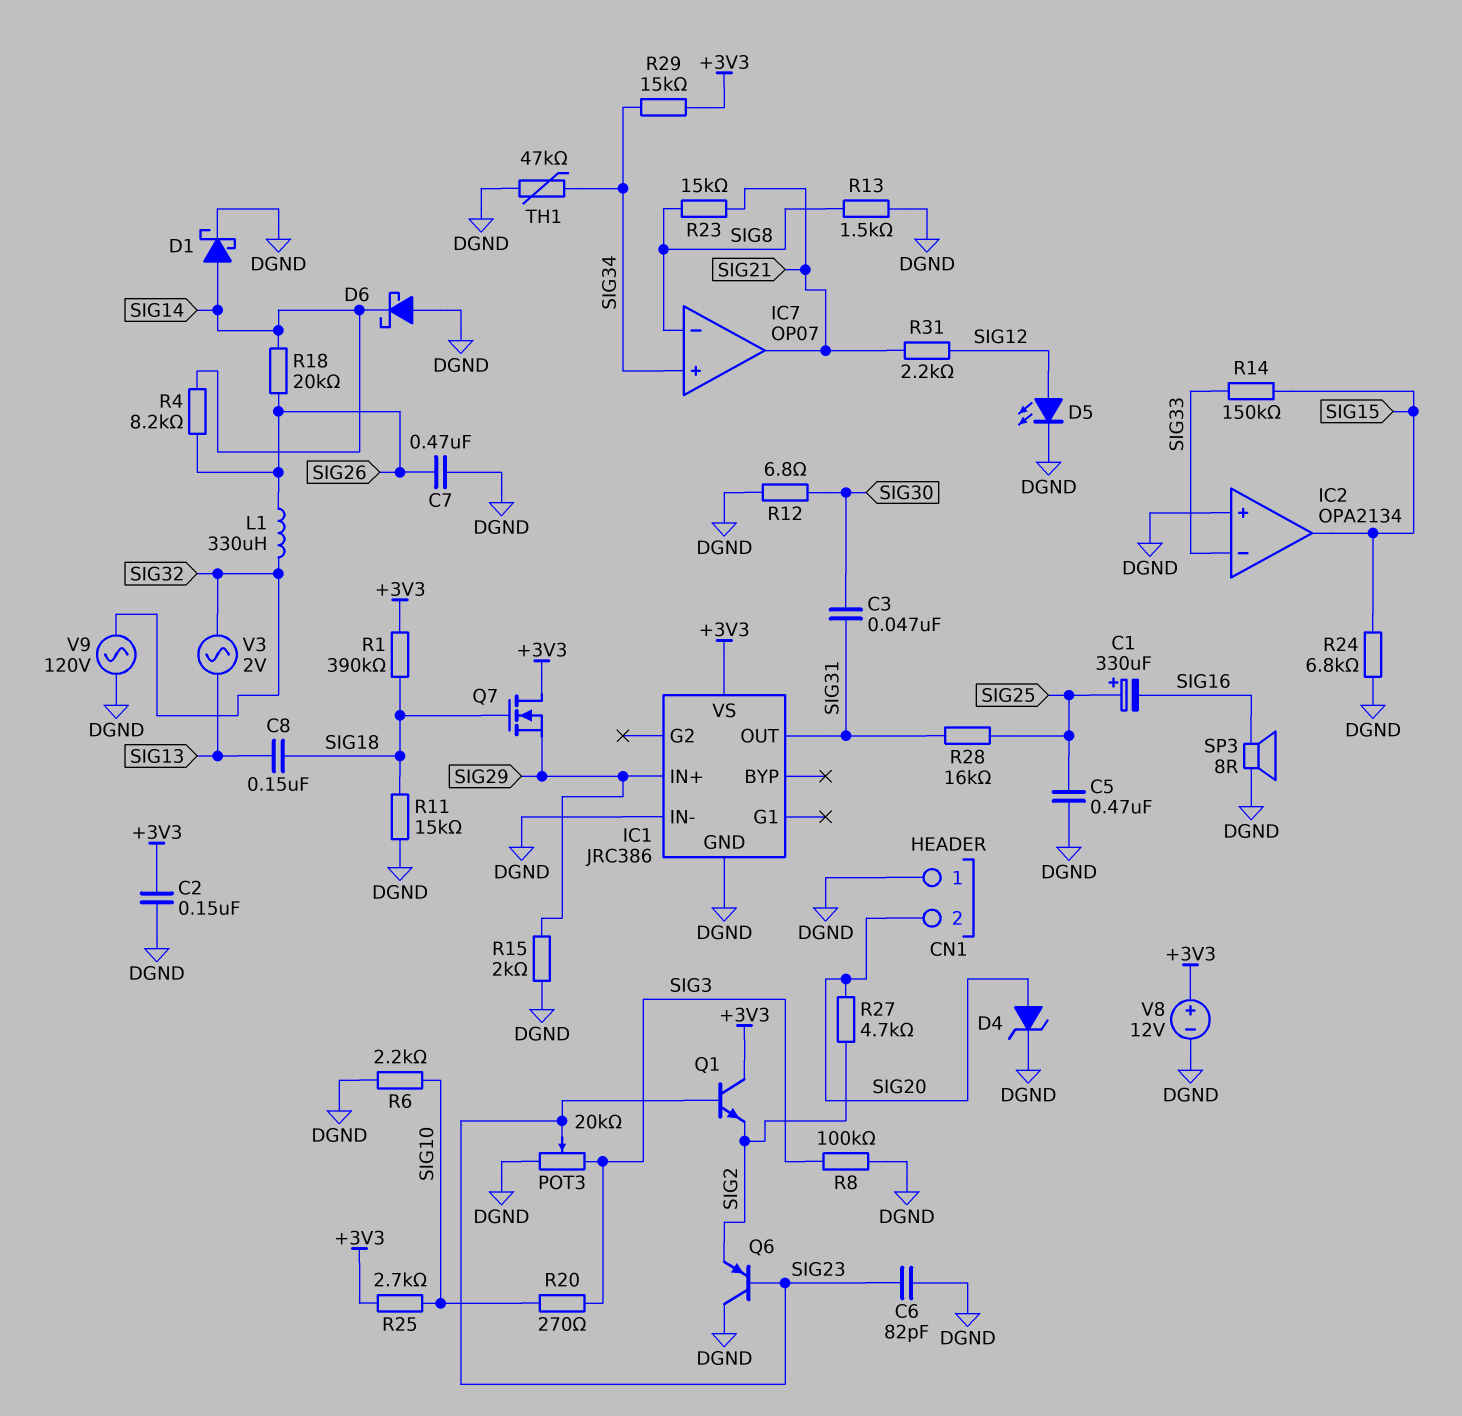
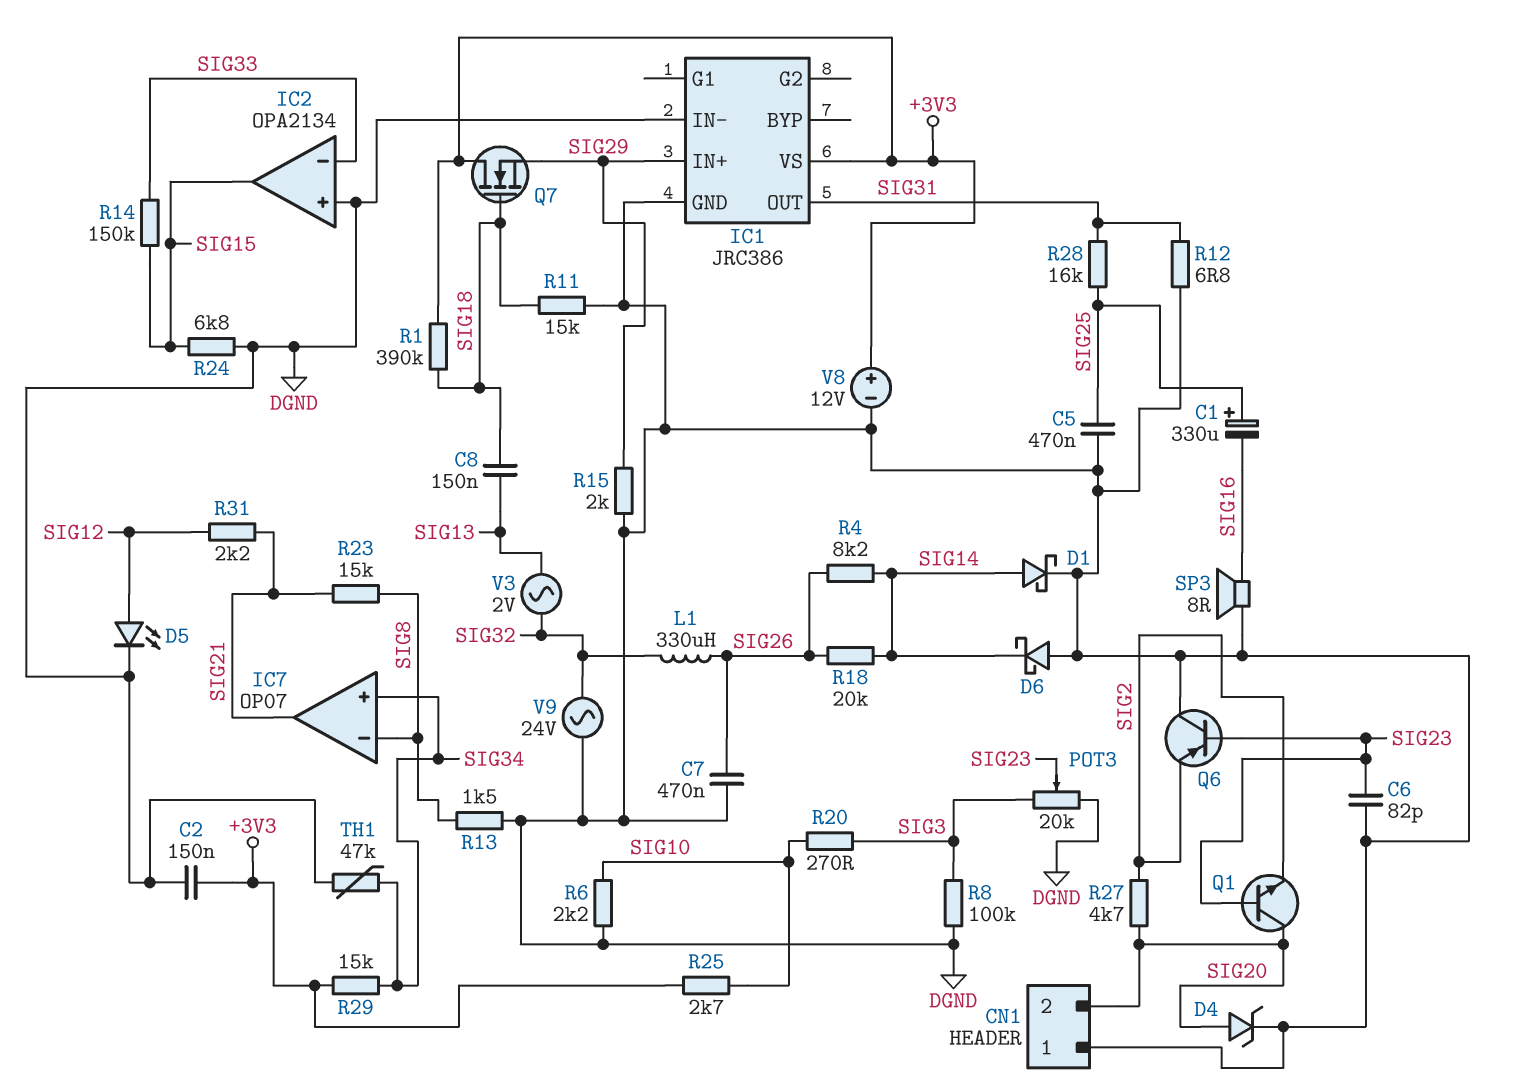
C3: 47nF (SIG30, SIG31) -> none
Q1: NPN (B SIG23, C +3V3, E SIG2) -> NPN (B SIG23, C SIG20, E SIG2)
R12: 6.8 (DGND, SIG30) -> 6.8 (DGND, SIG31)
V9: AC 120V (DGND, SIG32) -> AC 24V (DGND, SIG32)

